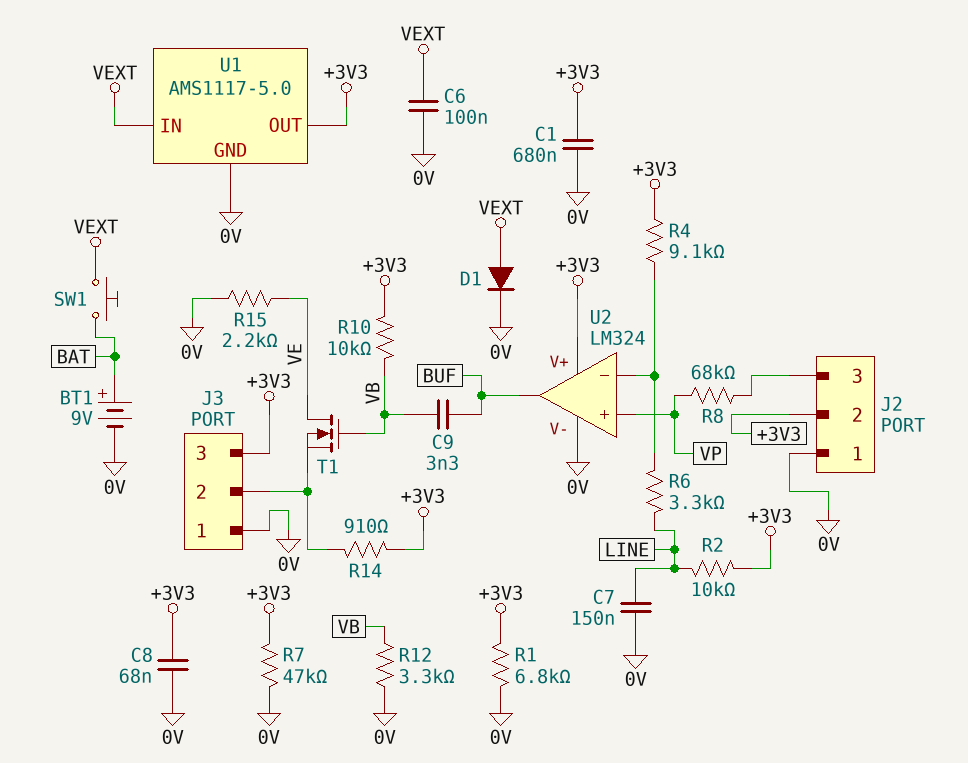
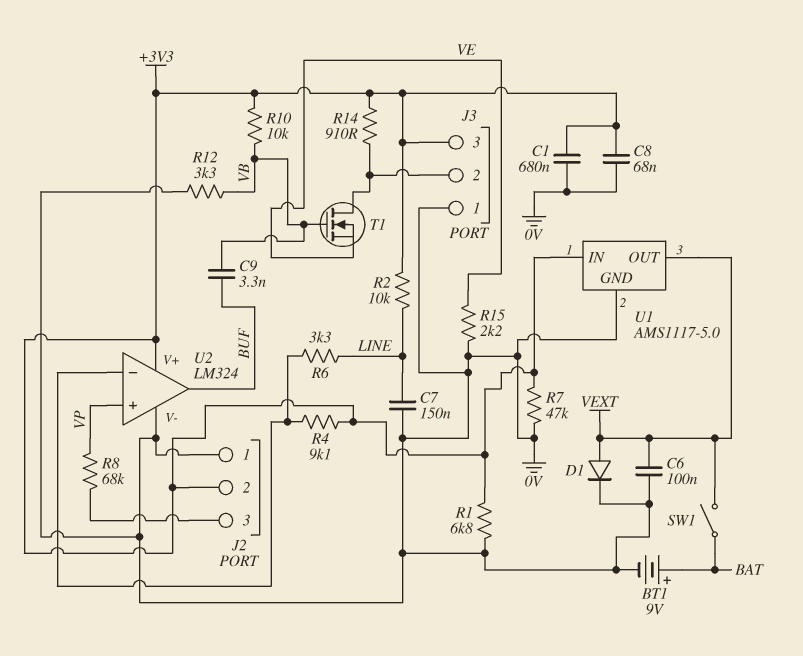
SW1: button (BAT, VEXT) -> switch (BAT, VEXT)
T1: NMOS (G VB, D VE, S J3/2) -> NMOS (G VB, D J3/2, S VE)
U1 pin IN: VEXT -> +3V3
U1 pin OUT: +3V3 -> VEXT

